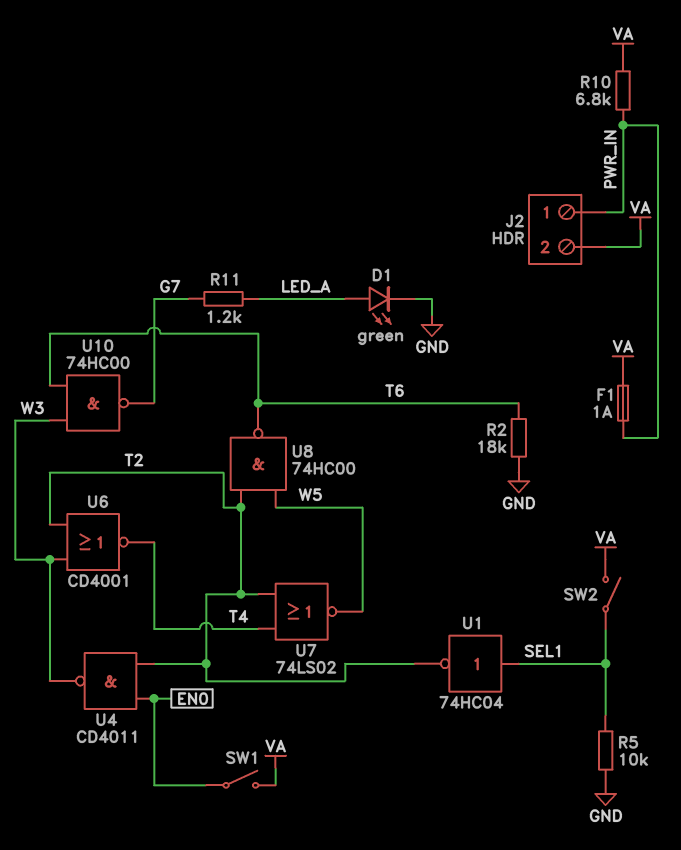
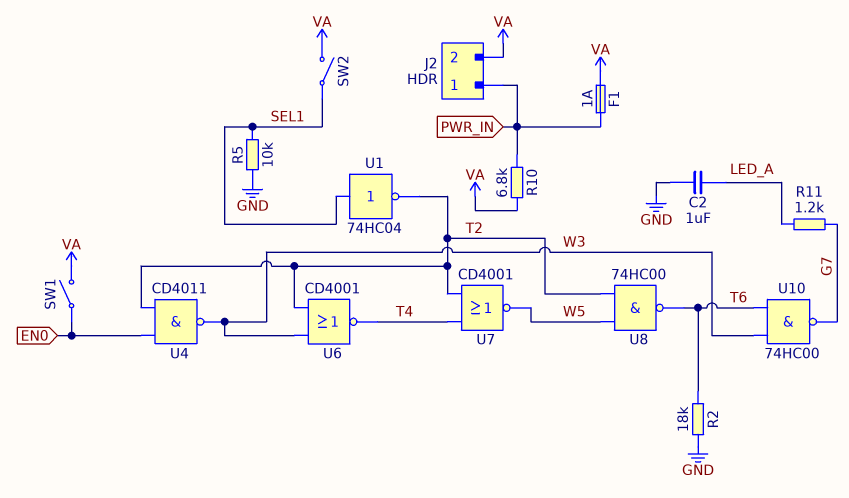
C2: none -> 1uF (GND, LED_A)
D1: LED green (A LED_A, K GND) -> none
U7: NOR 74LS02 (in T2, in T4, out W5) -> NOR CD4001 (in T2, in T4, out W5)

